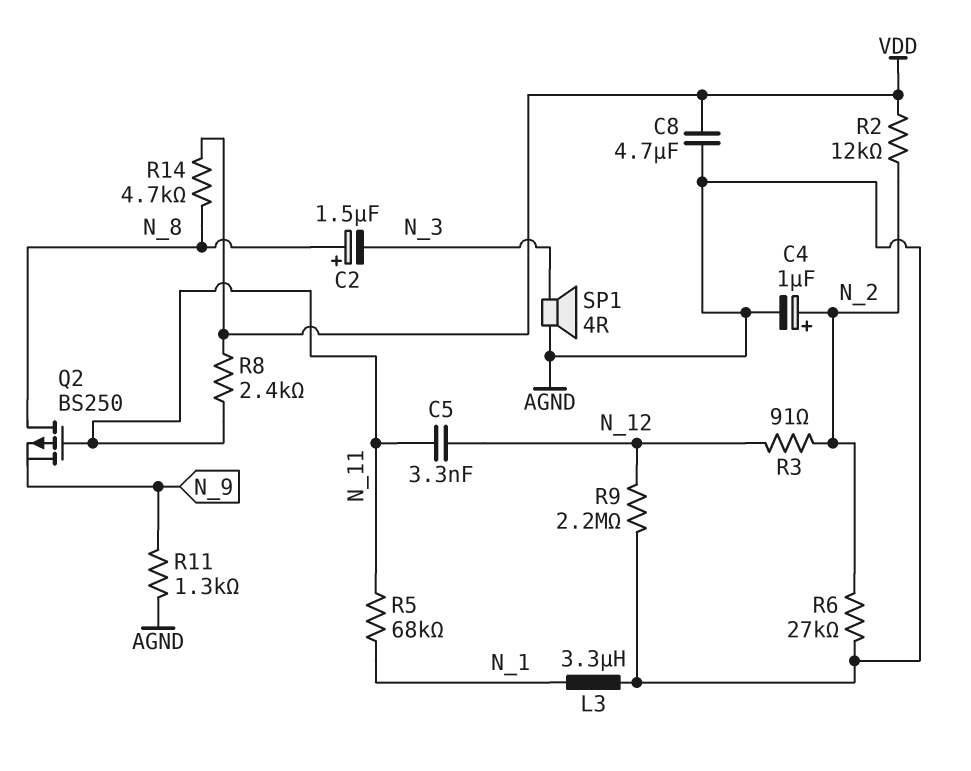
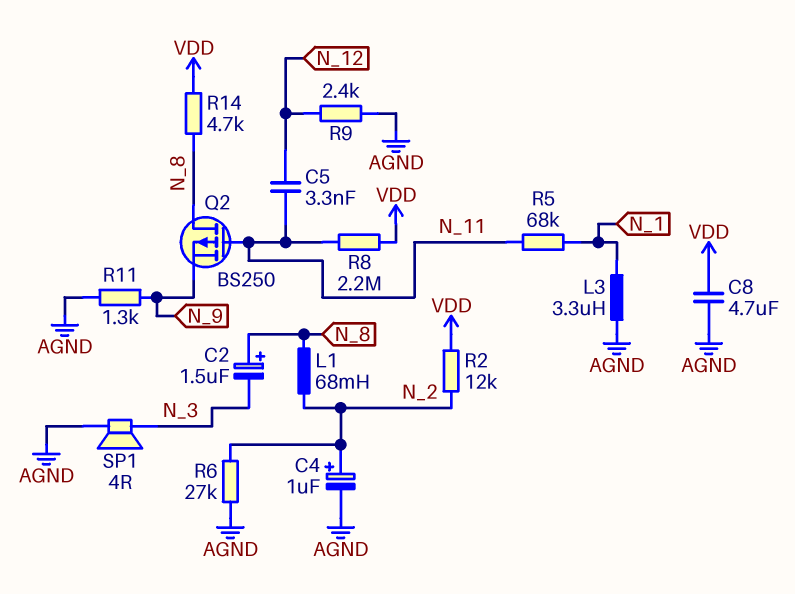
L1: none -> 68mH (N_2, N_8)
R3: 91 (N_2, N_12) -> none
R8: 2.4k (N_11, VDD) -> 2.2M (N_11, VDD)
R9: 2.2M (AGND, N_12) -> 2.4k (AGND, N_12)

